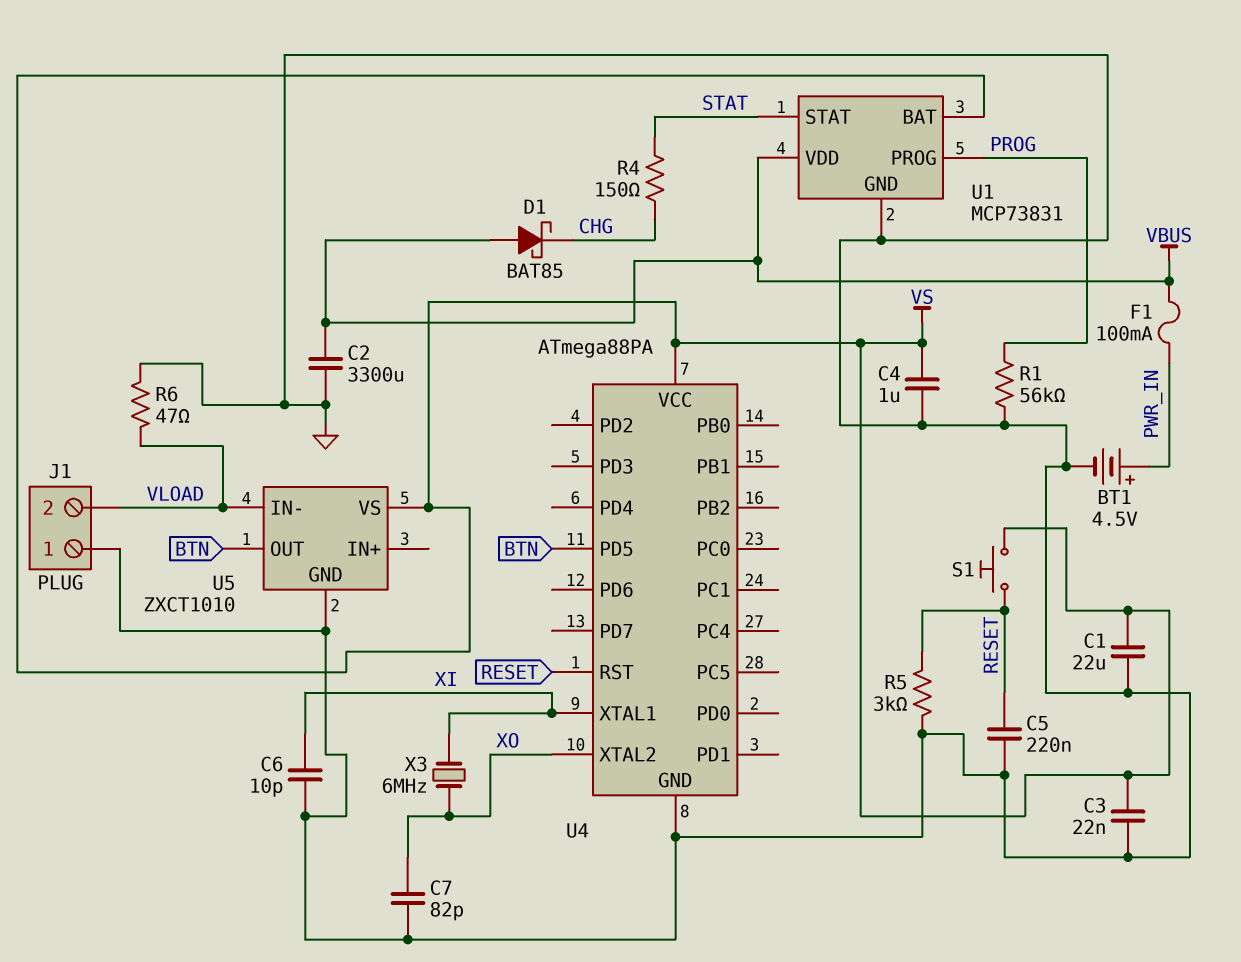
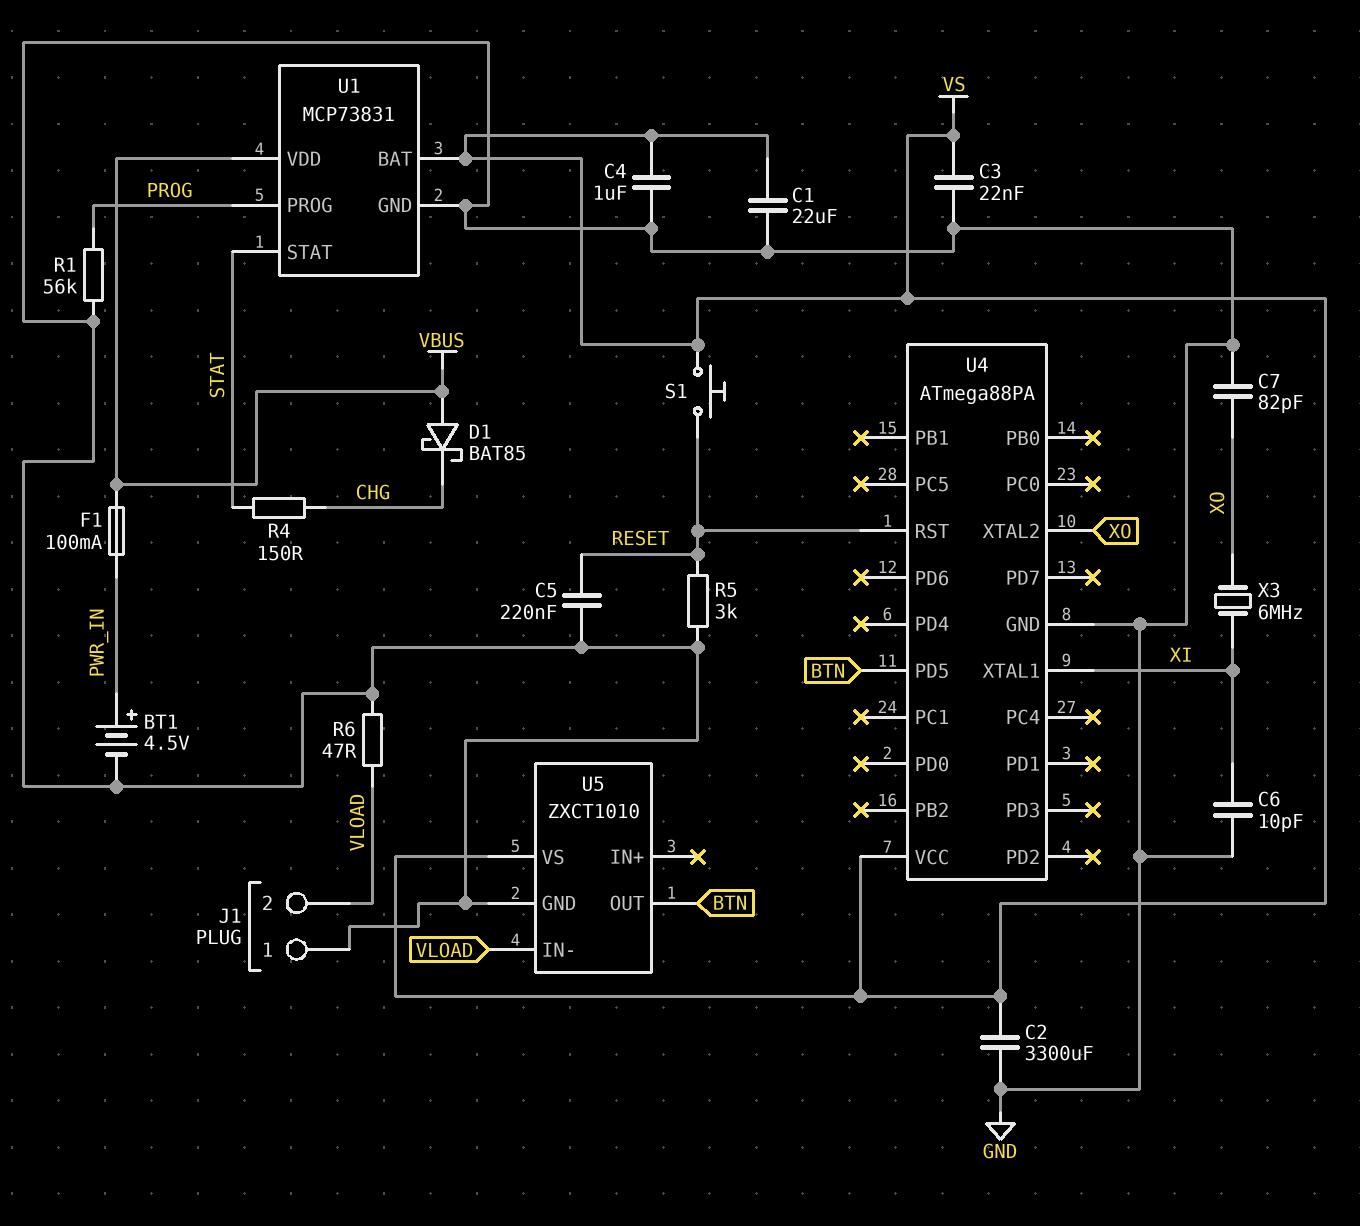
C2: 3300uF (GND, VBUS) -> 3300uF (GND, VS)

